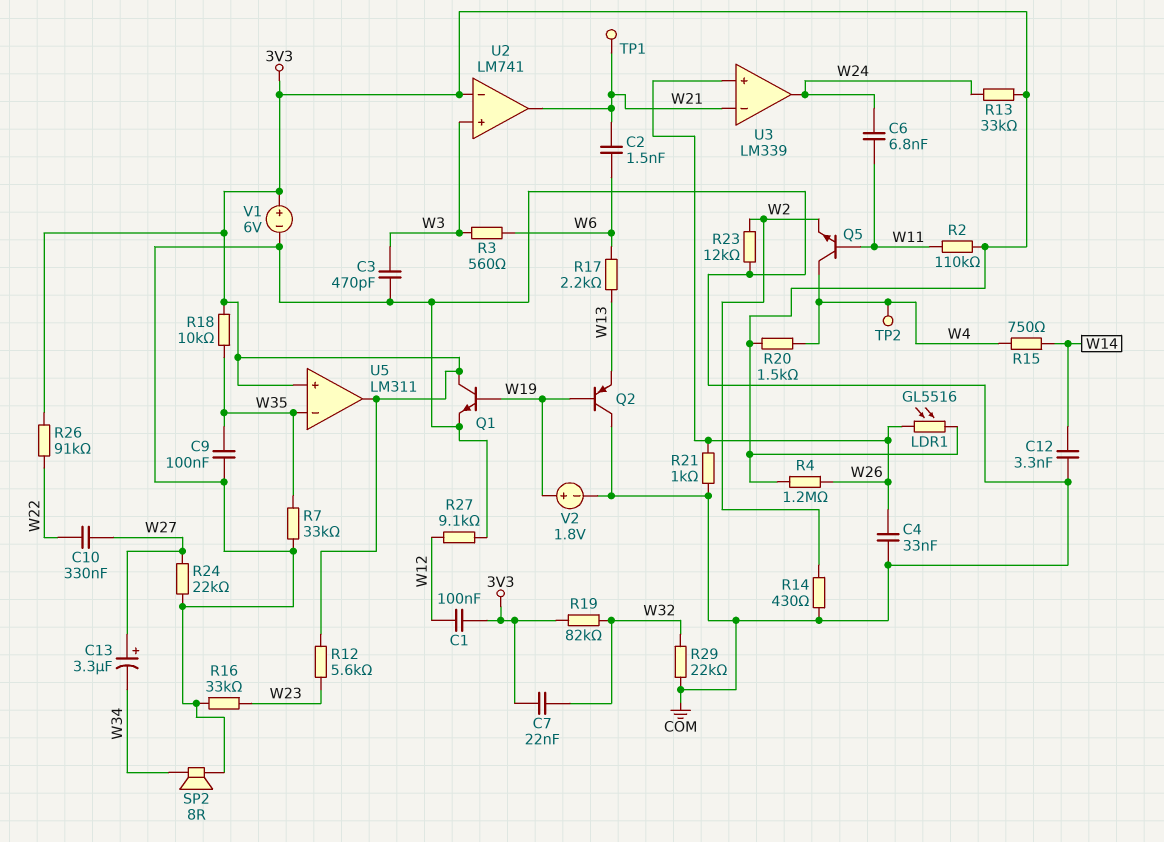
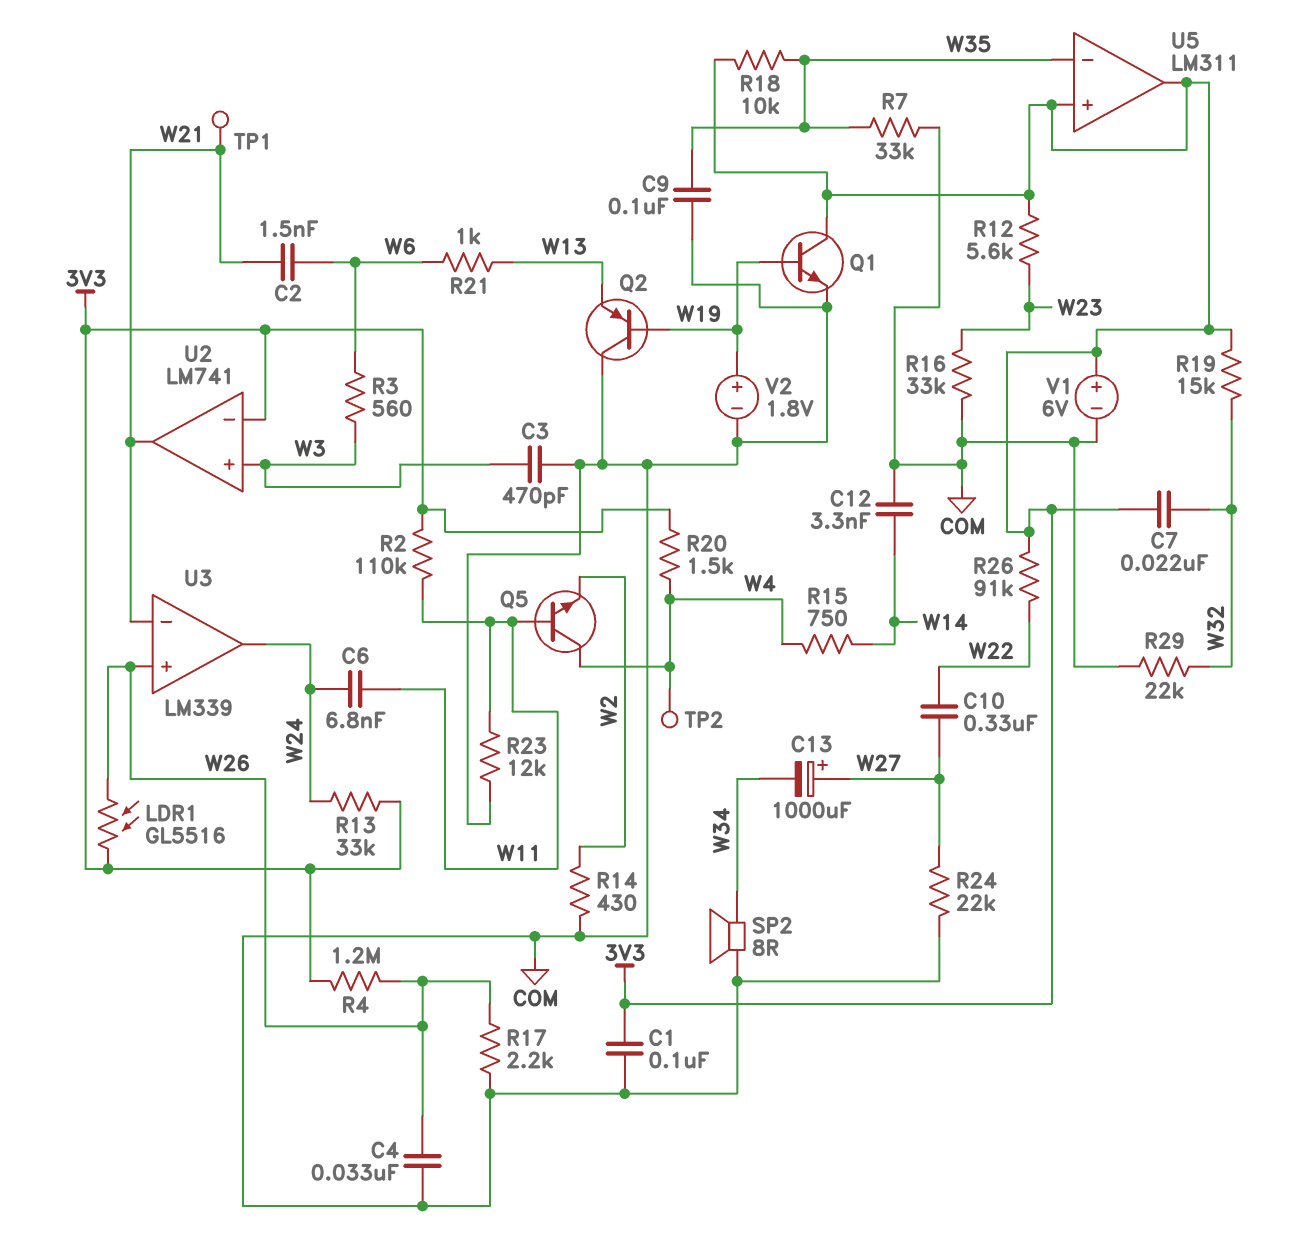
C1: 100nF (3V3, W12) -> 100nF (3V3, COM)
C13: 3.3uF (plus W27, minus W34) -> 1000uF (plus W27, minus W34)
R17: 2.2k (W6, W13) -> 2.2k (COM, W26)
R19: 82k (3V3, W32) -> 15k (3V3, W32)
R21: 1k (COM, W26) -> 1k (W6, W13)
R23: 12k (COM, W2) -> 12k (COM, W11)
R27: 9.1k (COM, W12) -> none

